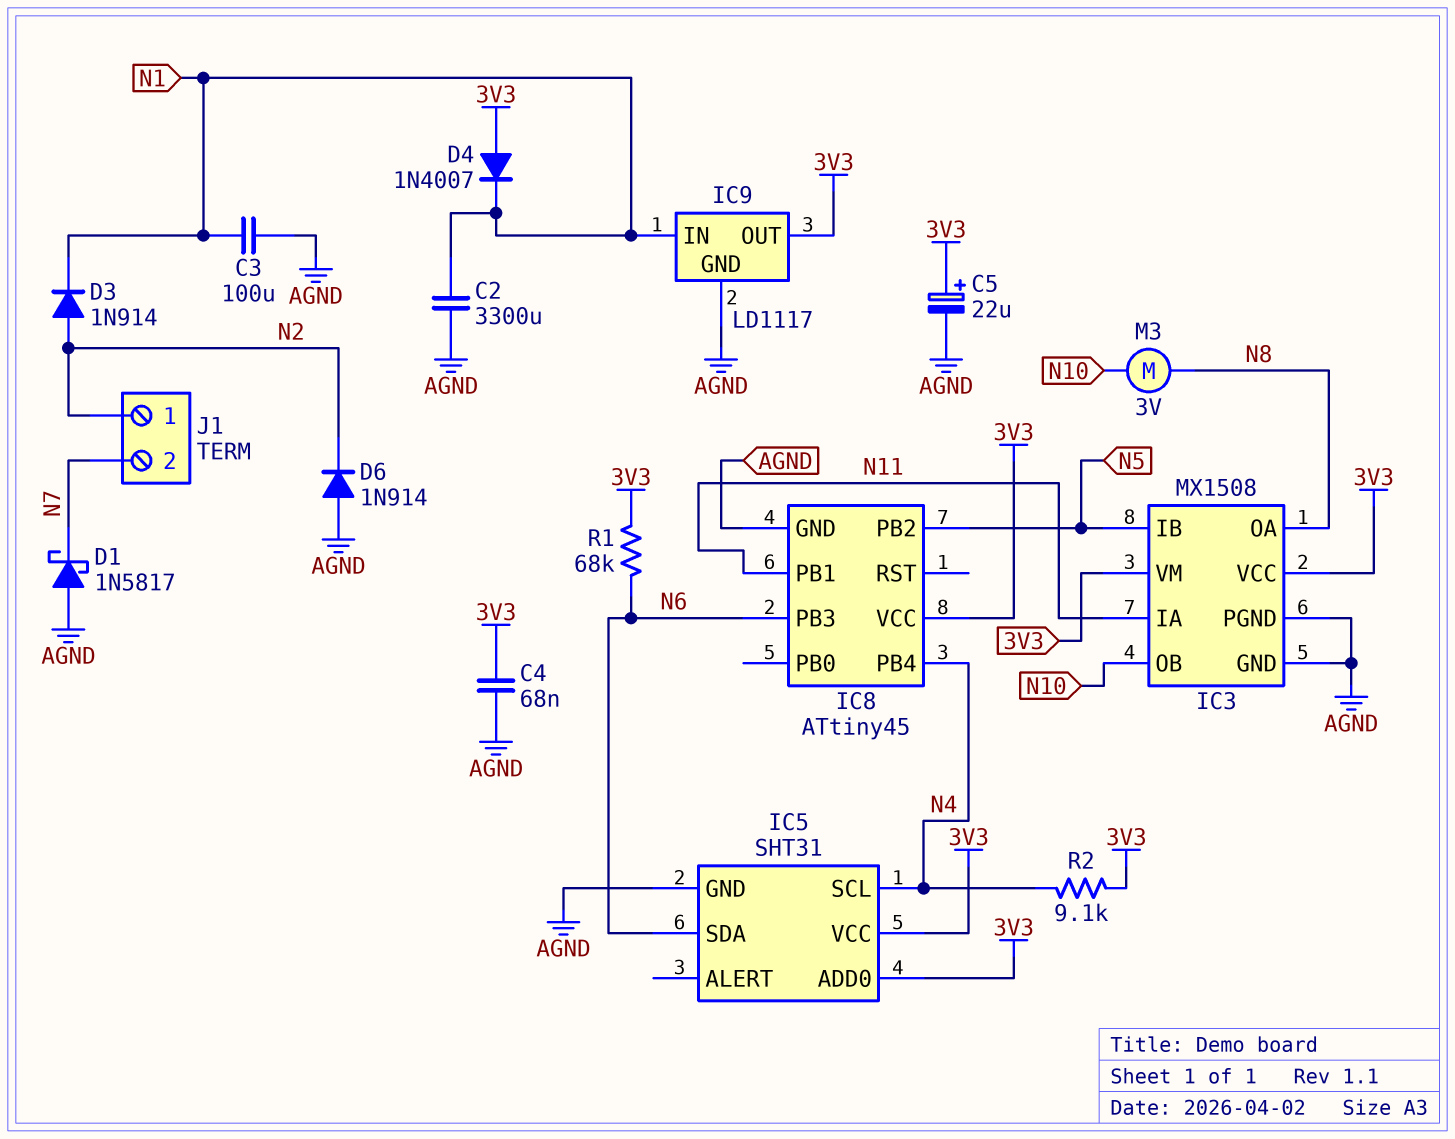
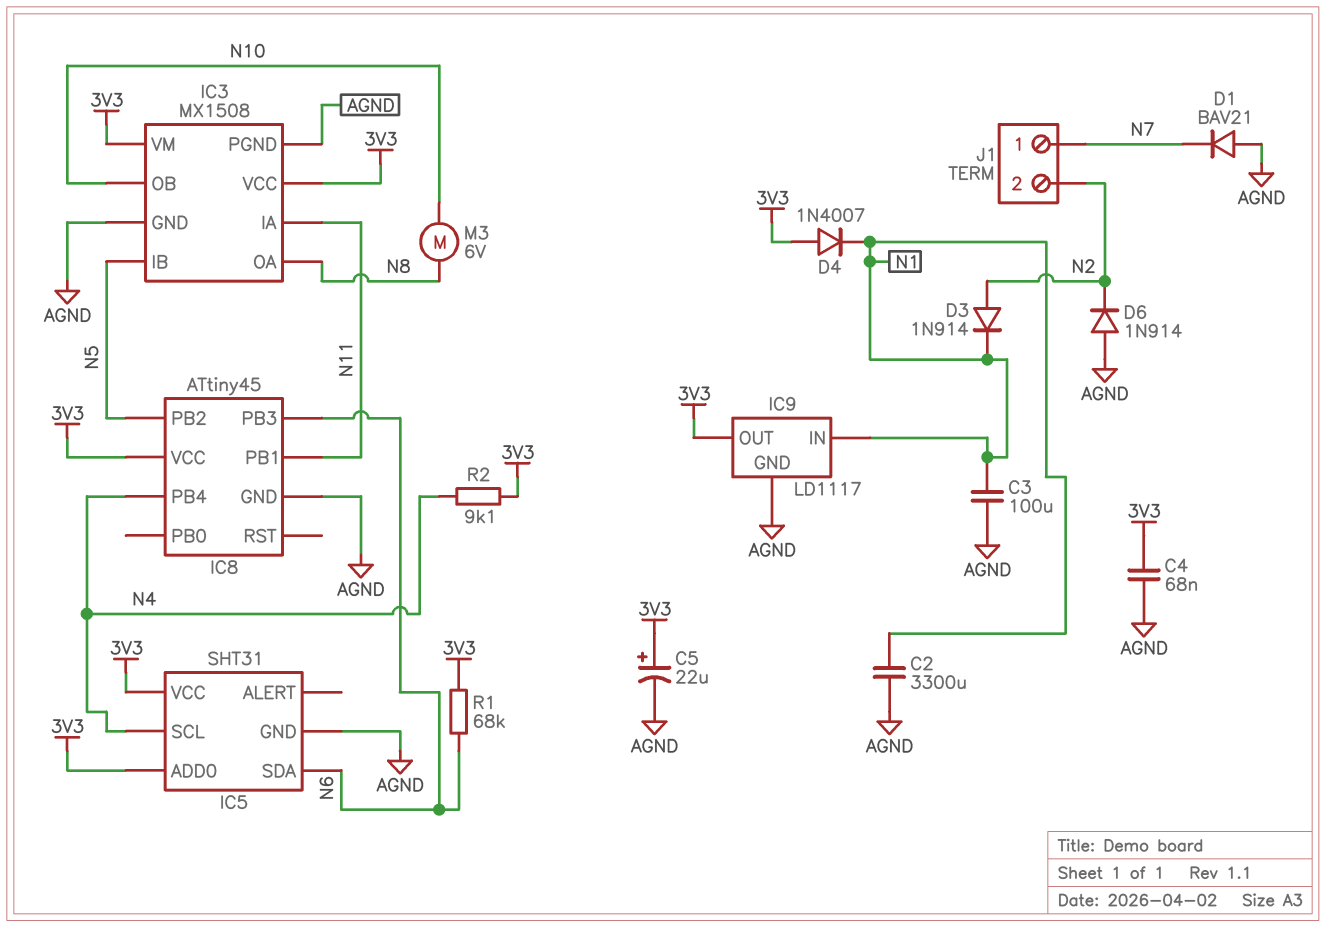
D1: schottky 1N5817 (A AGND, K N7) -> diode BAV21 (A AGND, K N7)
J1 pin 1: N2 -> N7
J1 pin 2: N7 -> N2
M3: motor 3V (N8, N10) -> motor 6V (N8, N10)

